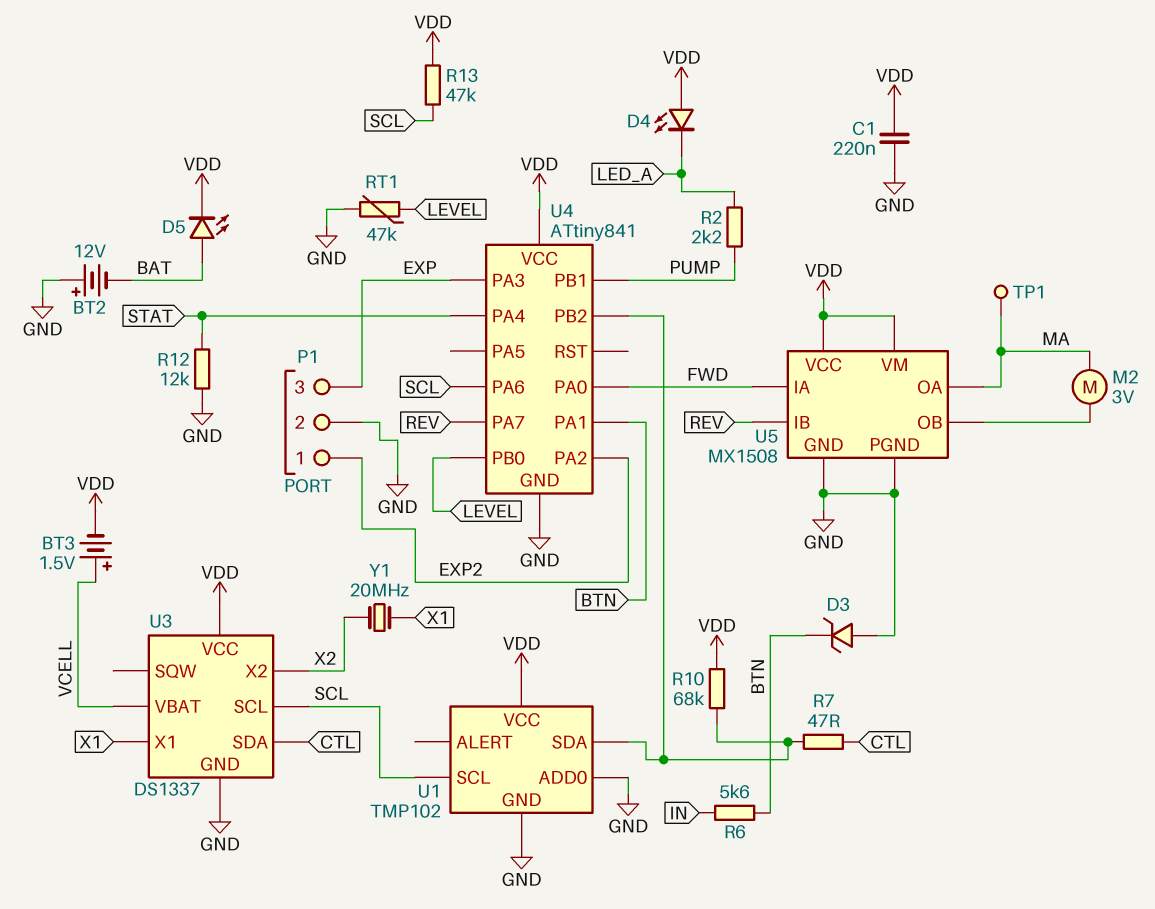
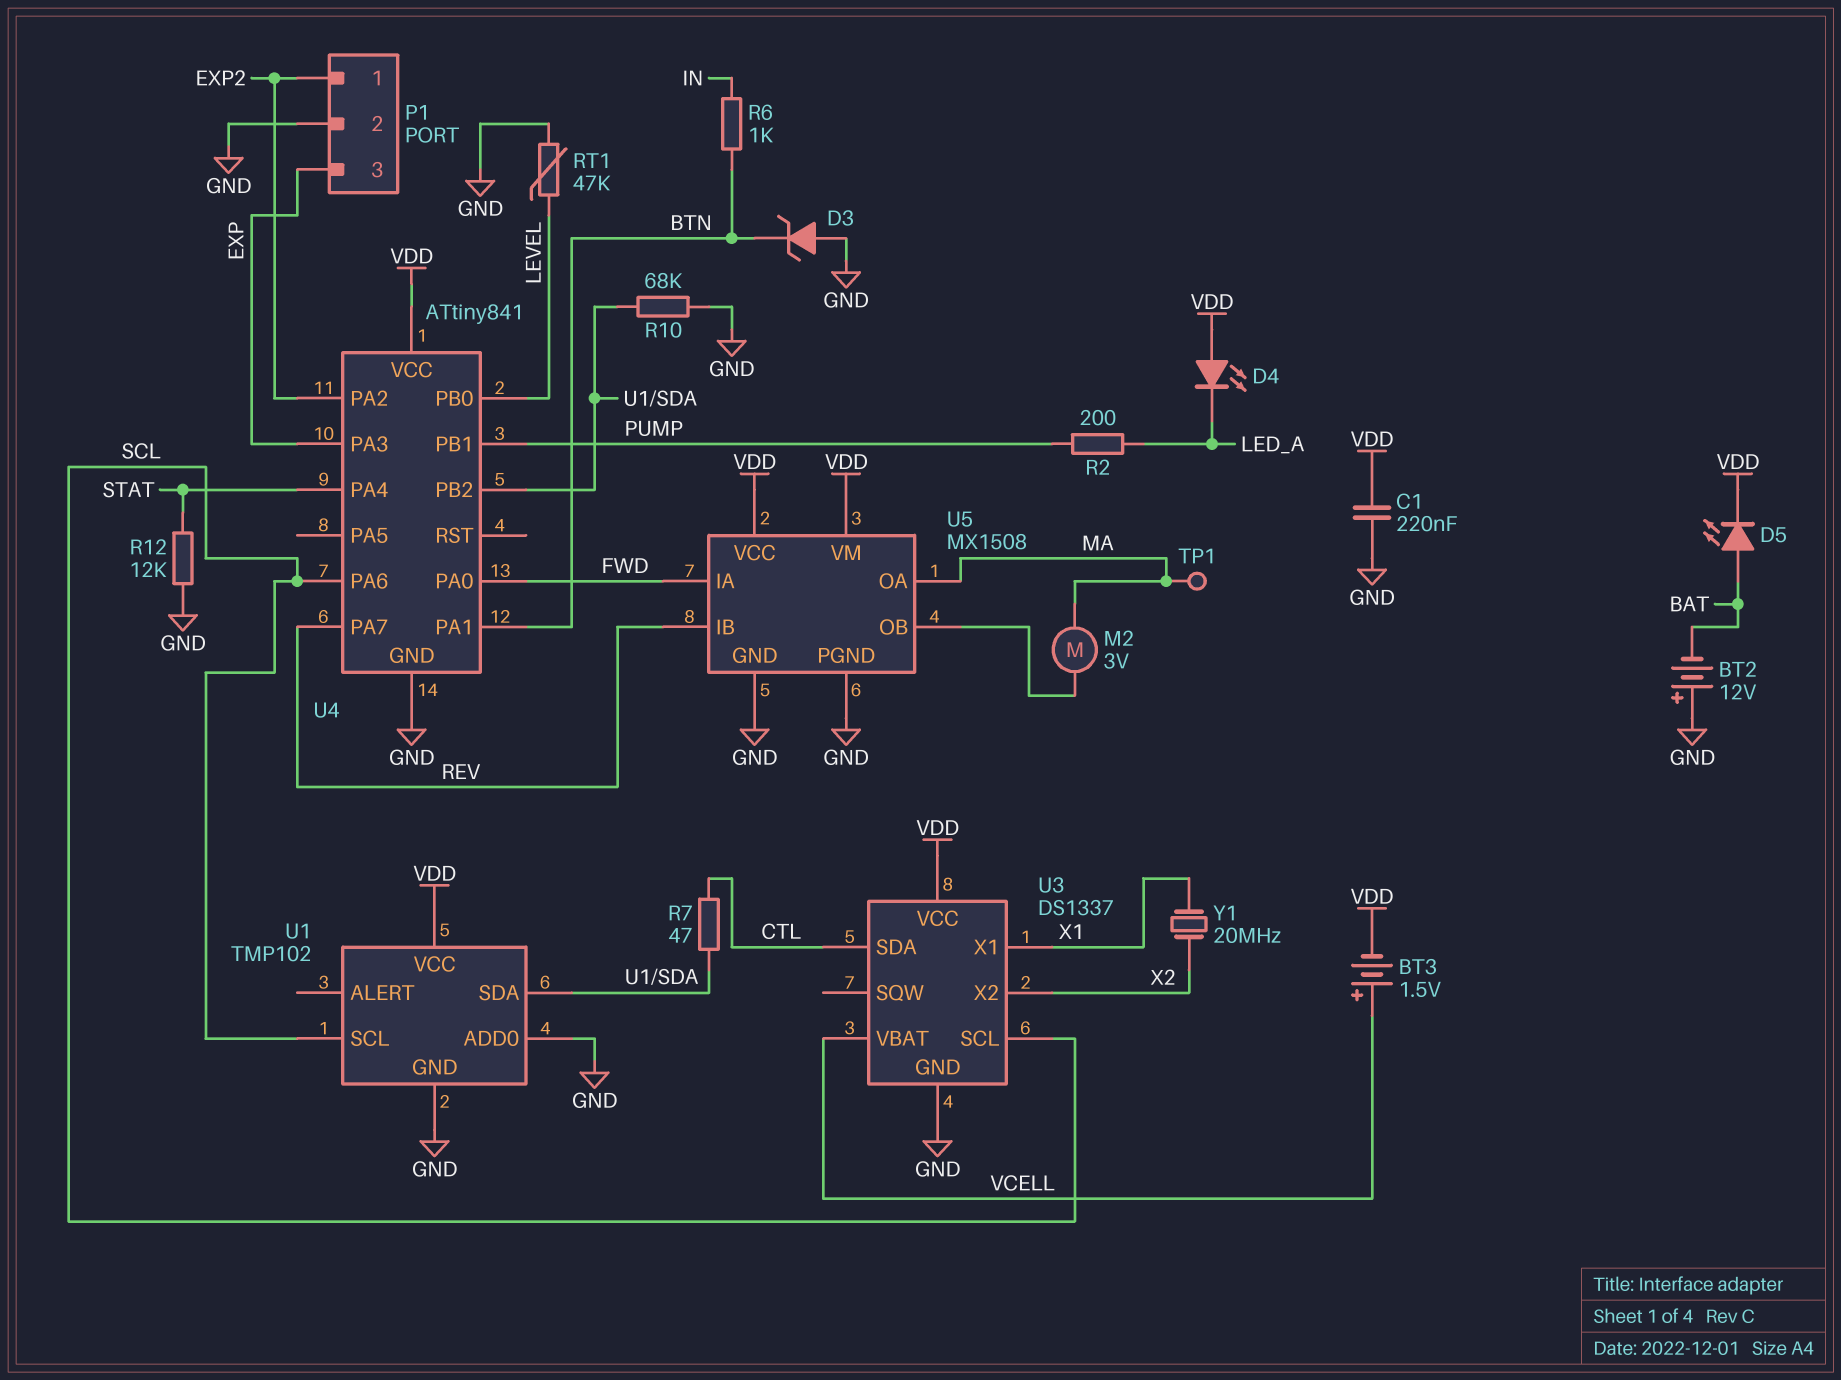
R2: 2.2k (LED_A, PUMP) -> 200 (LED_A, PUMP)
R6: 5.6k (BTN, IN) -> 1k (BTN, IN)
R10: 68k (U1/SDA, VDD) -> 68k (GND, U1/SDA)
R13: 47k (SCL, VDD) -> none

